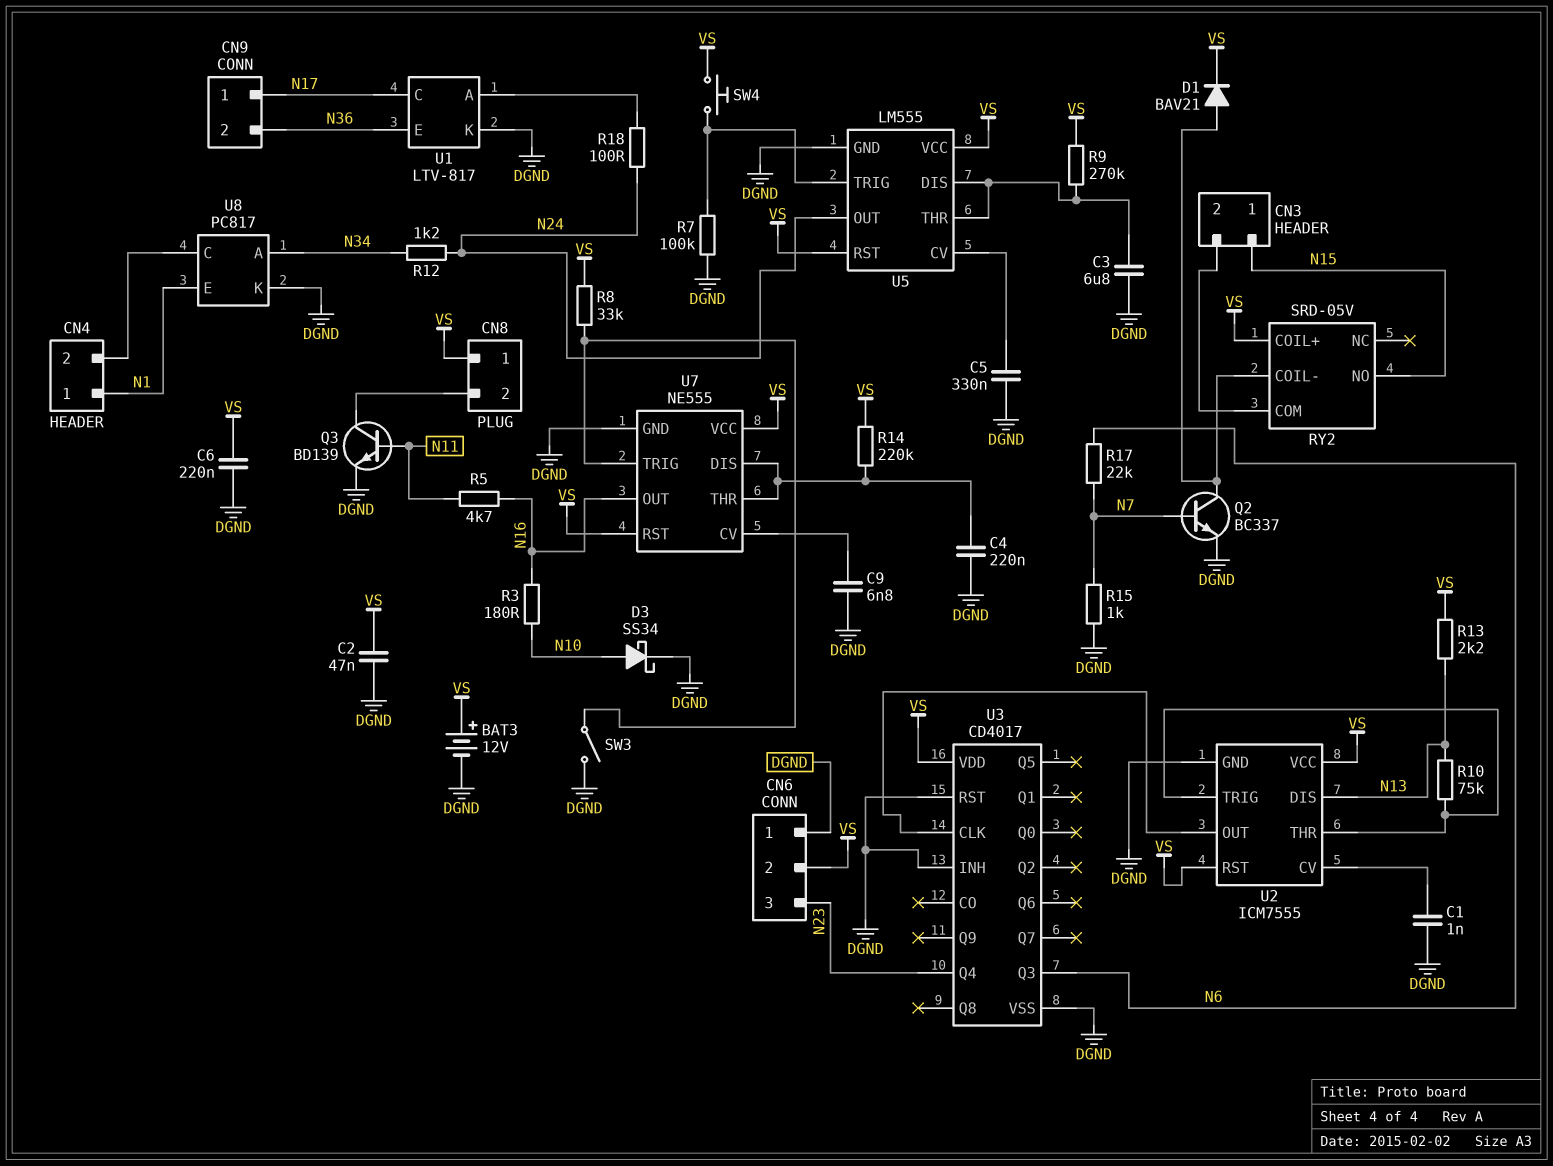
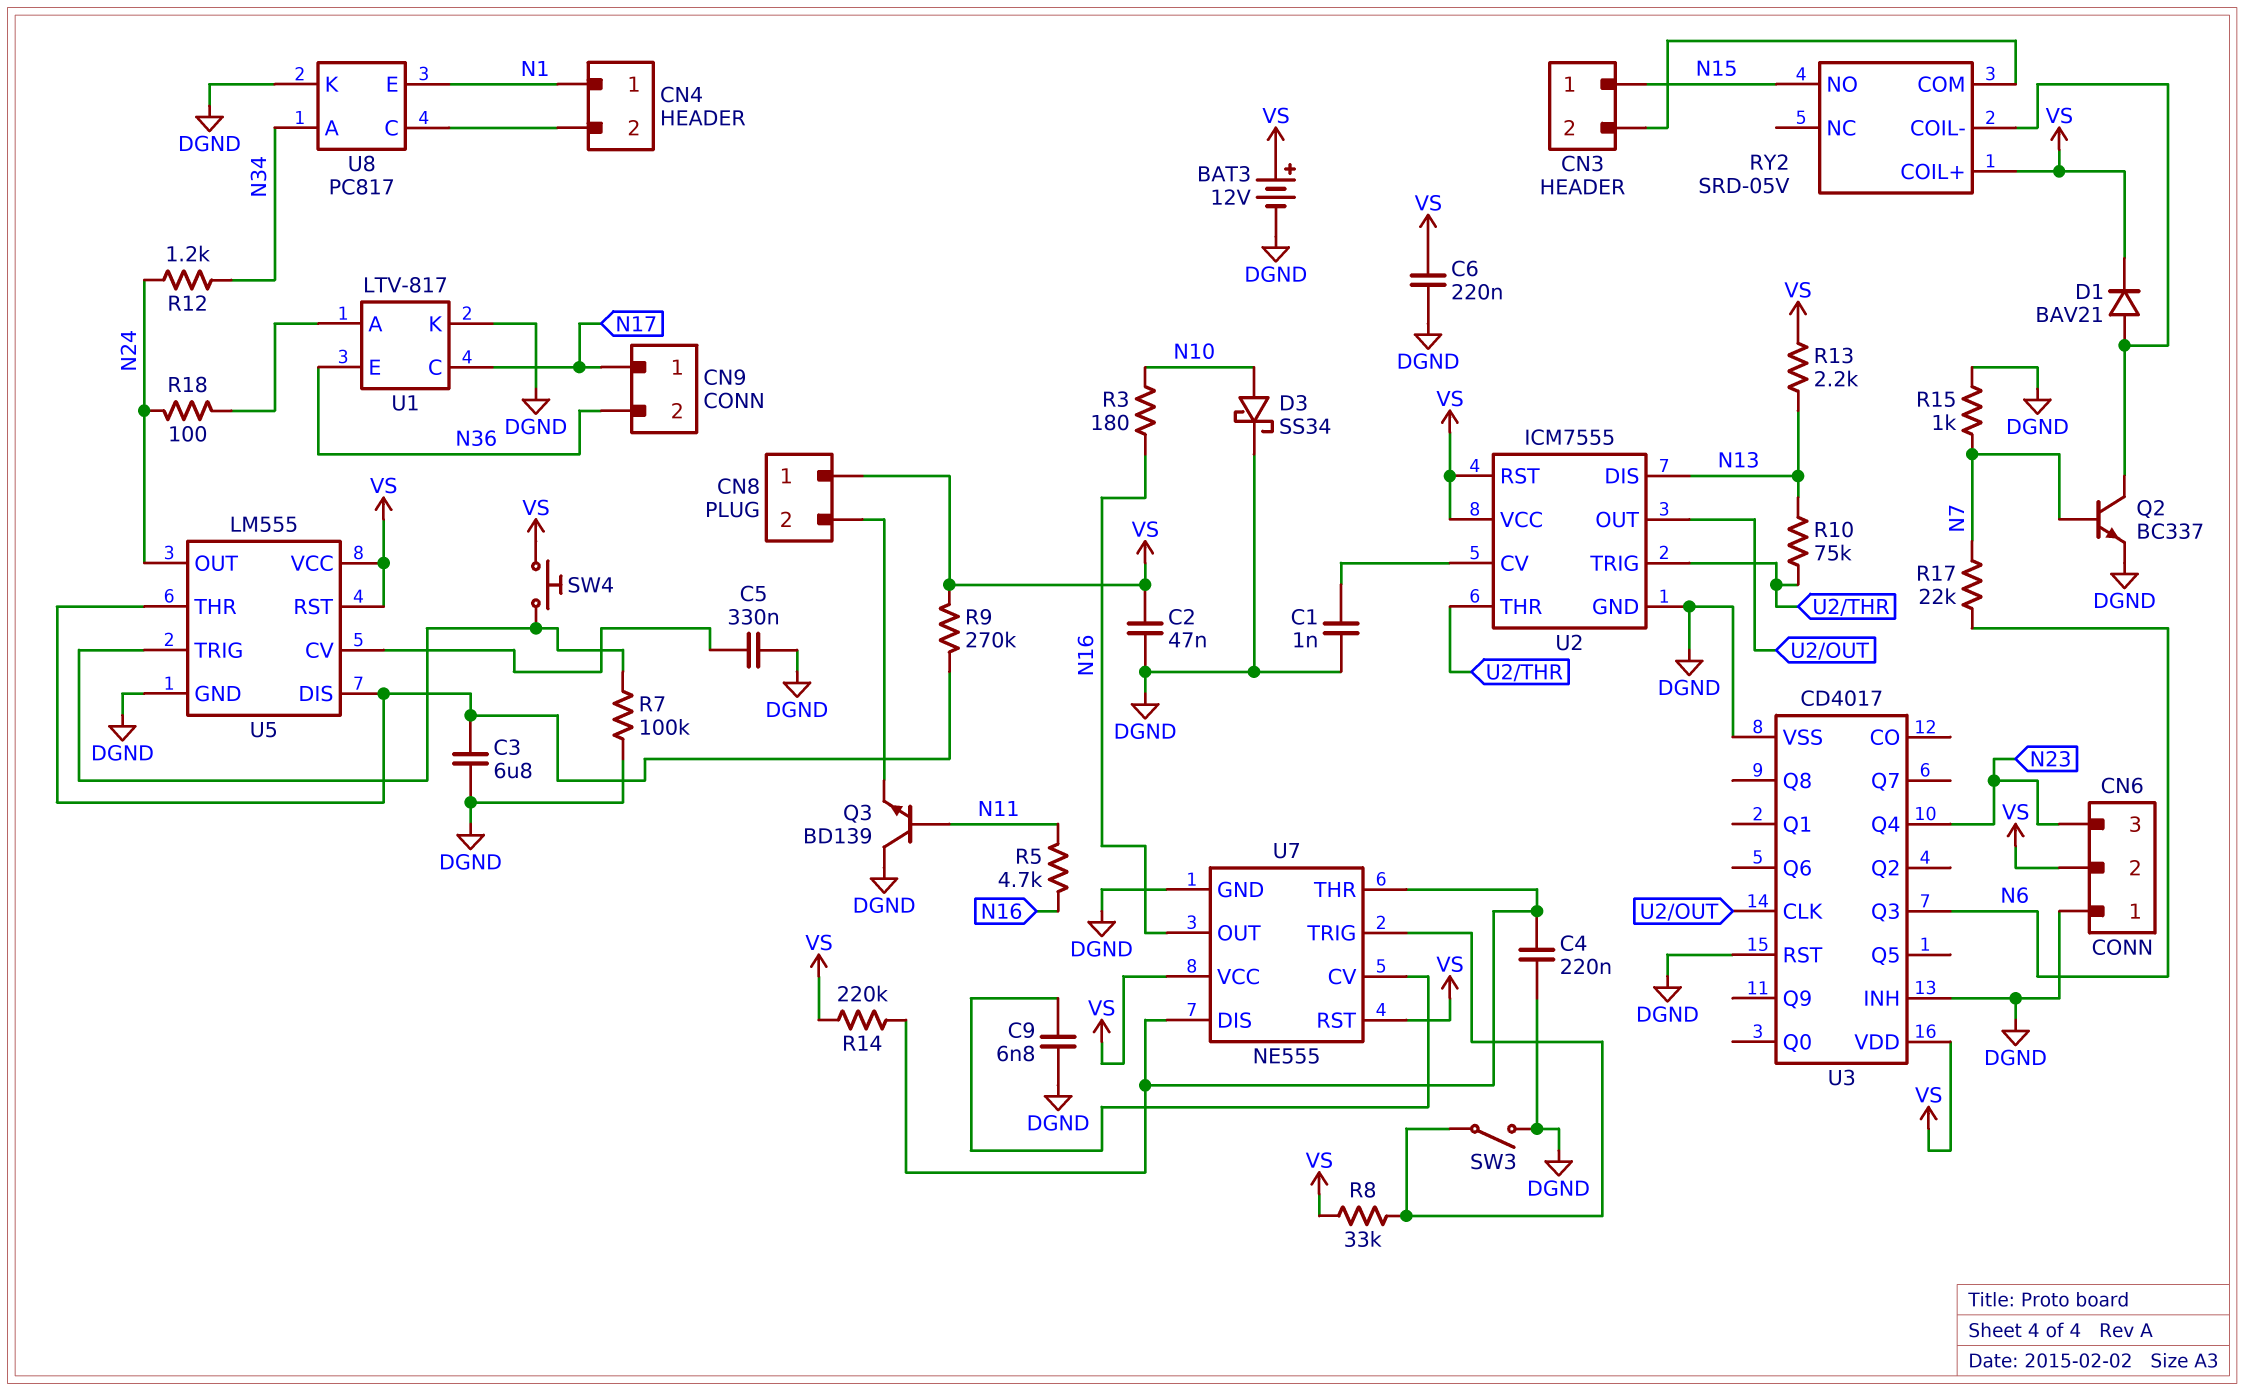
Q3: NPN BD139 (B N11, C CN8/2, E DGND) -> NPN BD139 (B N11, C DGND, E CN8/2)

